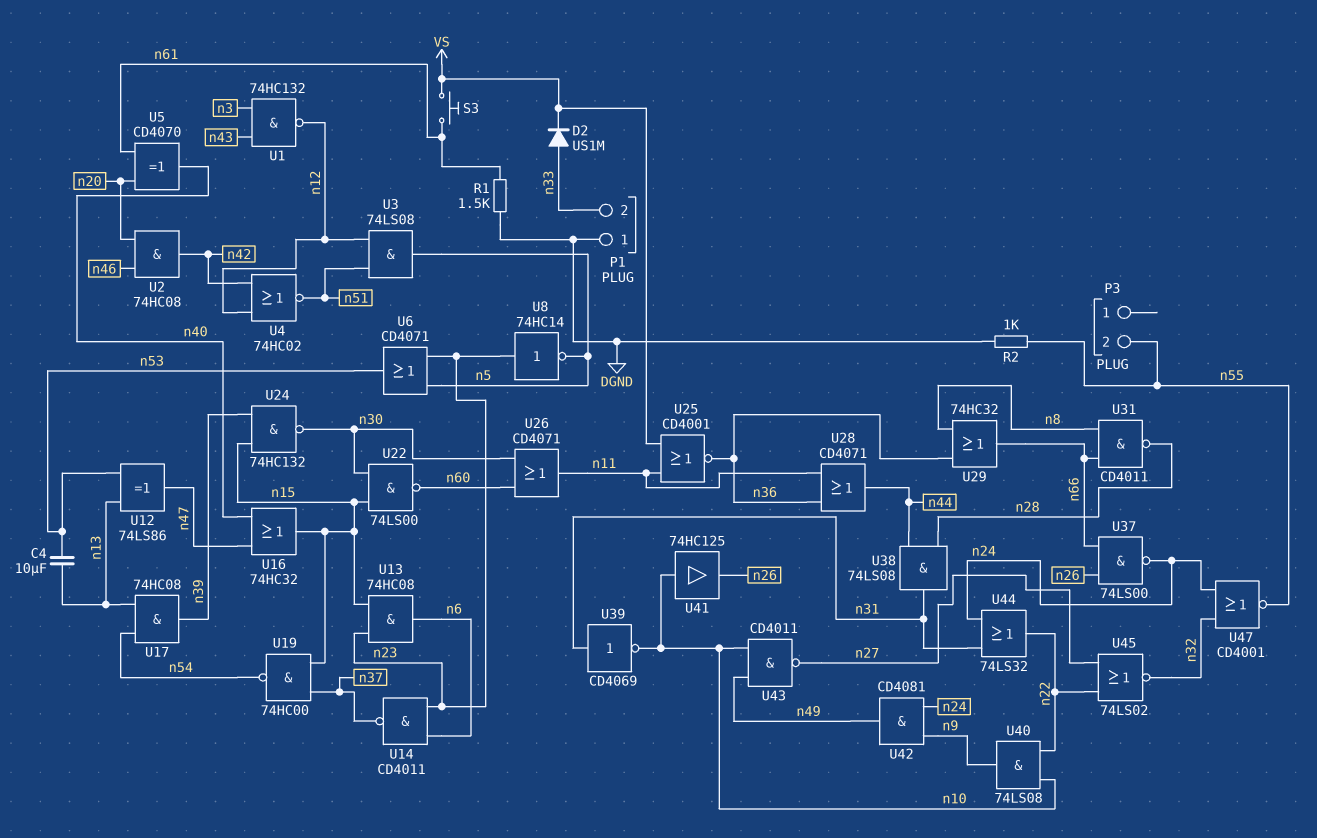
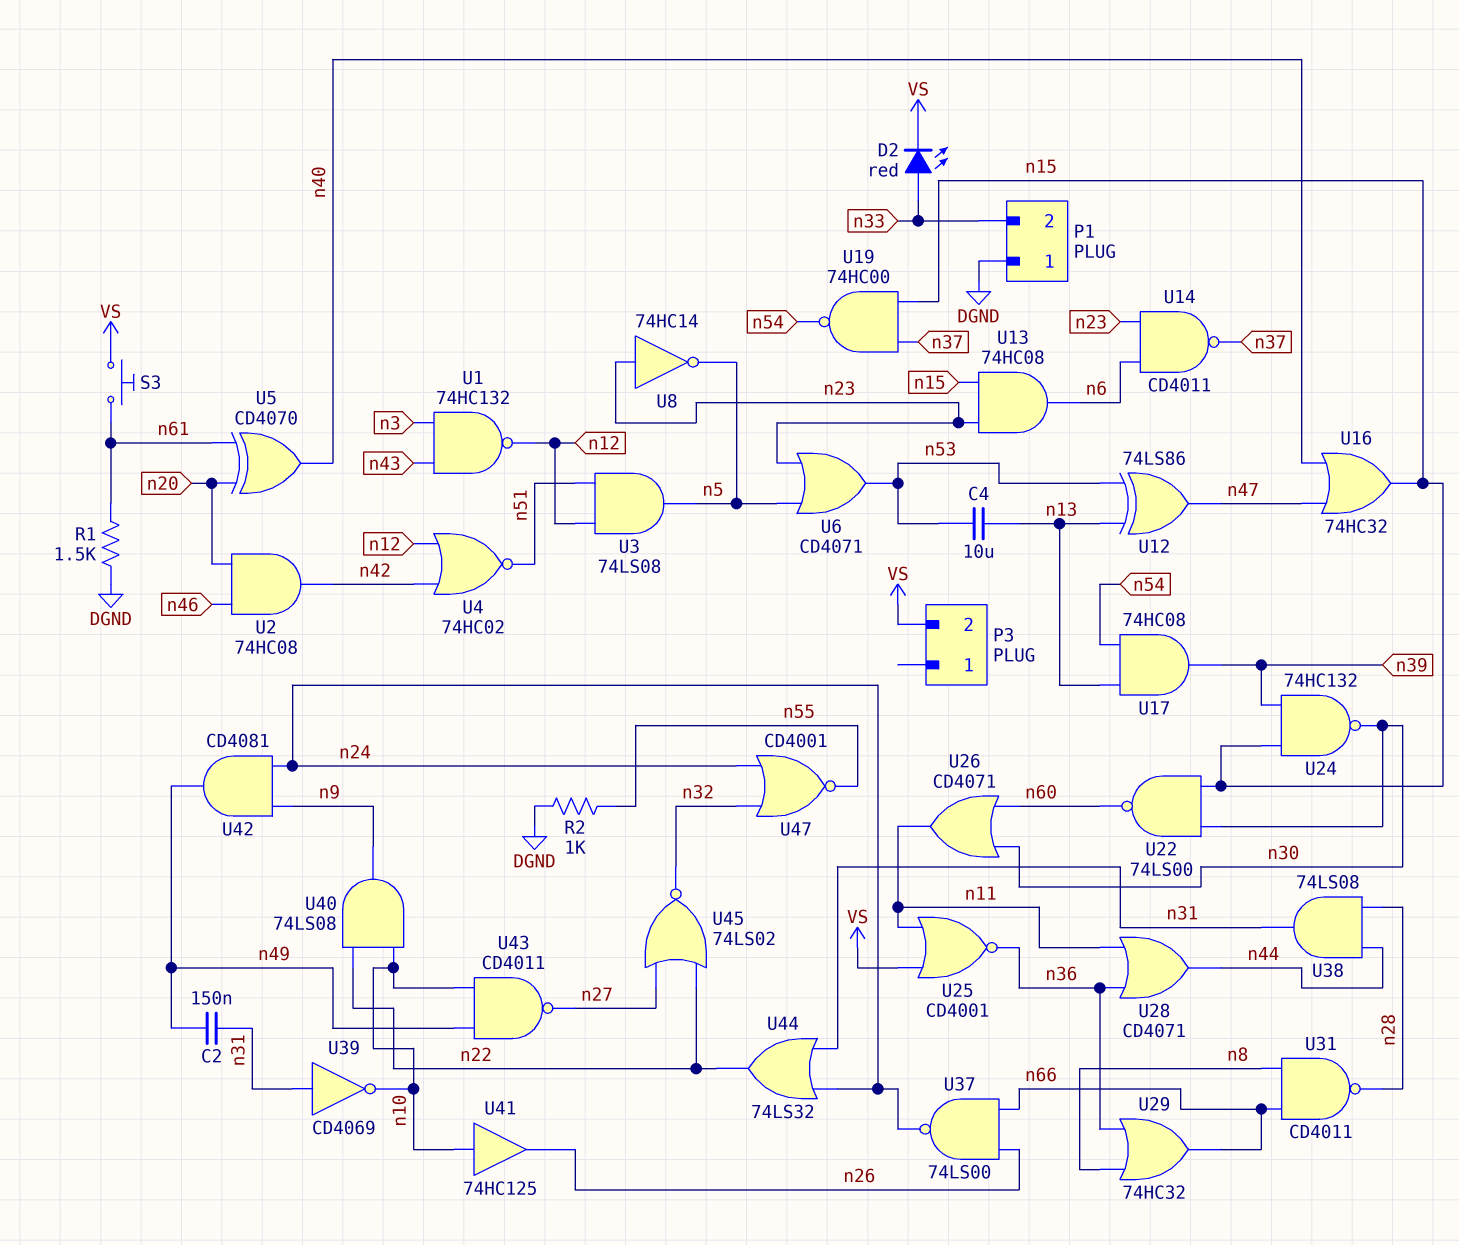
C2: none -> 150nF (n31, n49)
D2: diode US1M (A n33, K VS) -> LED red (A n33, K VS)
P3 pin 2: n55 -> VS

